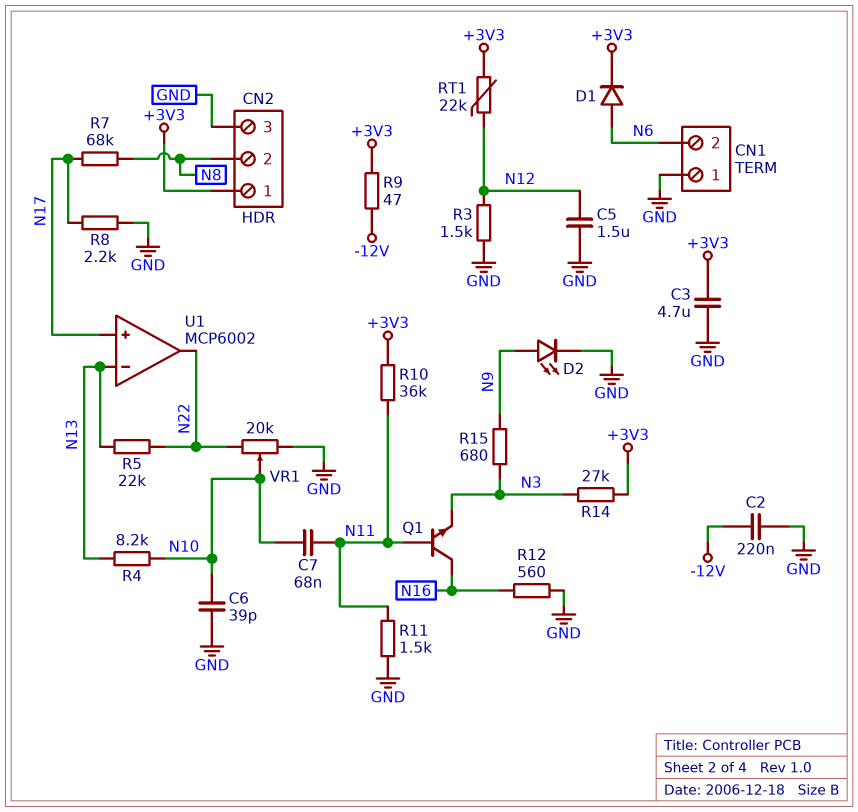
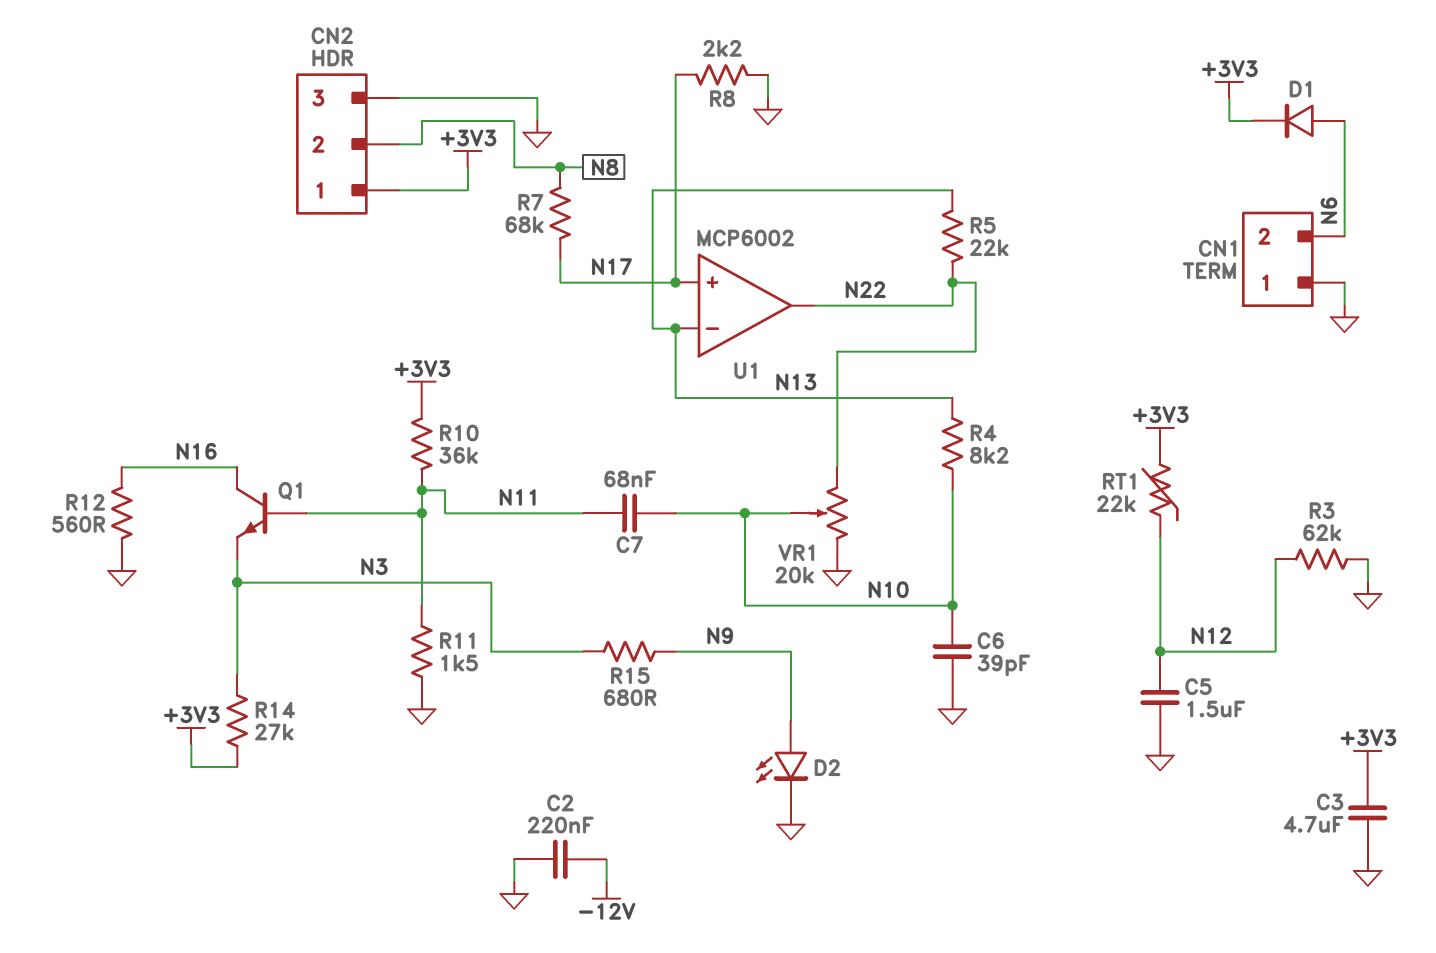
R3: 1.5k (GND, N12) -> 62k (GND, N12)
R9: 47 (+3V3, -12V) -> none

